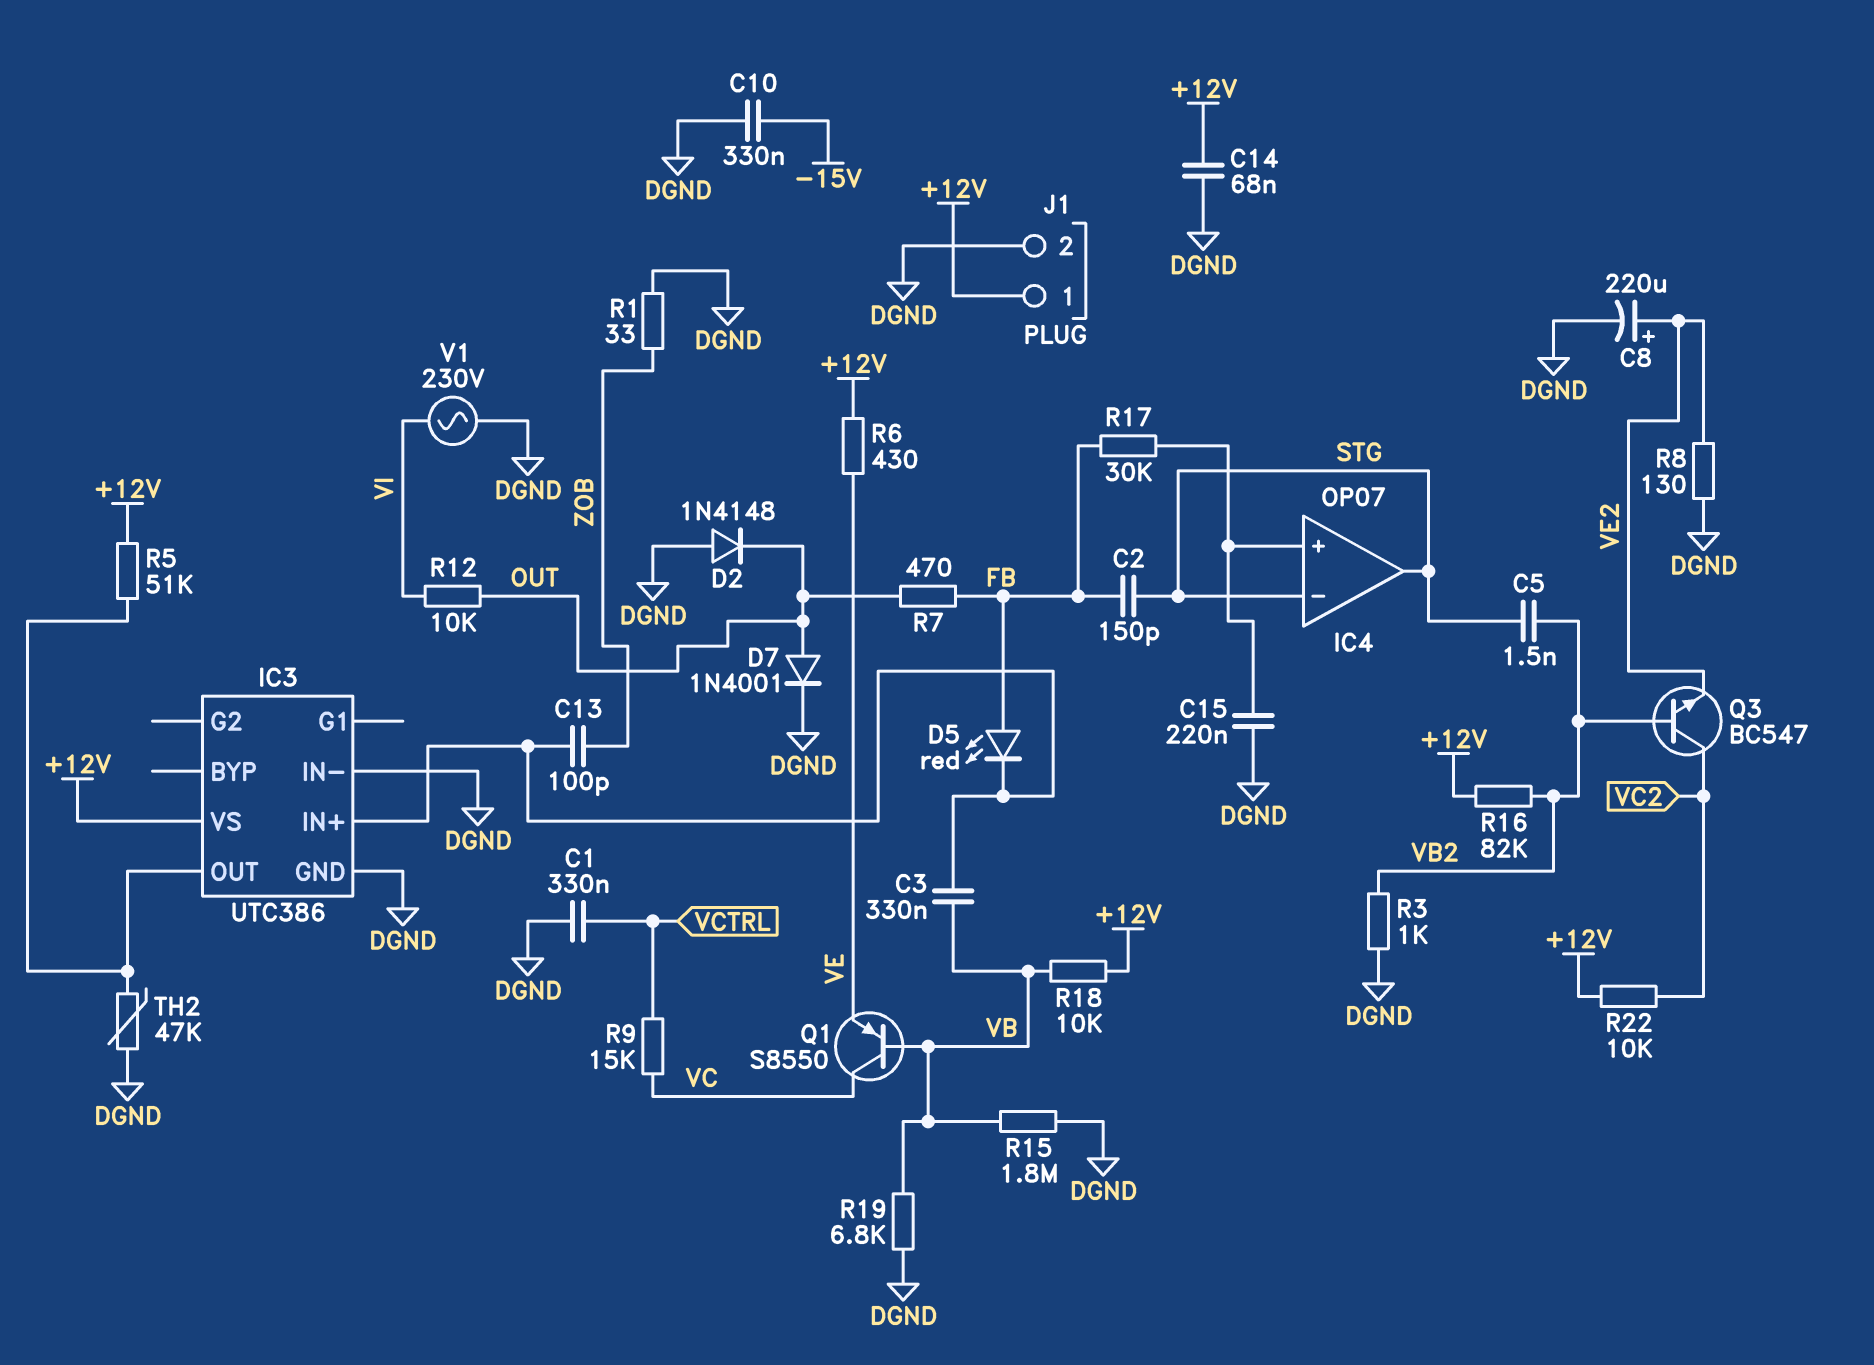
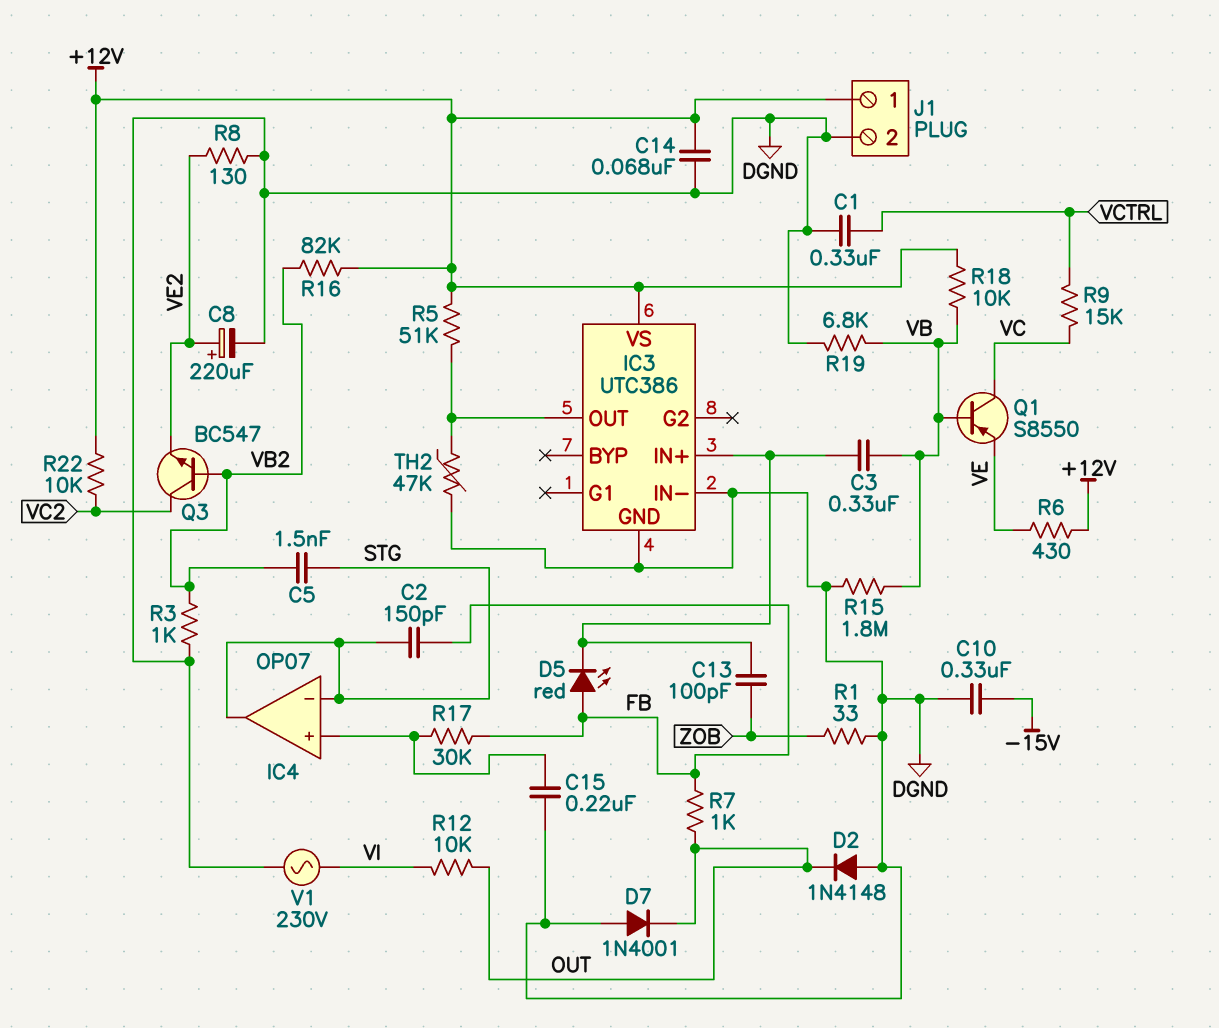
D7: diode 1N4001 (A OUT, K DGND) -> diode 1N4001 (A DGND, K OUT)
R7: 470 (FB, OUT) -> 1k (FB, OUT)

